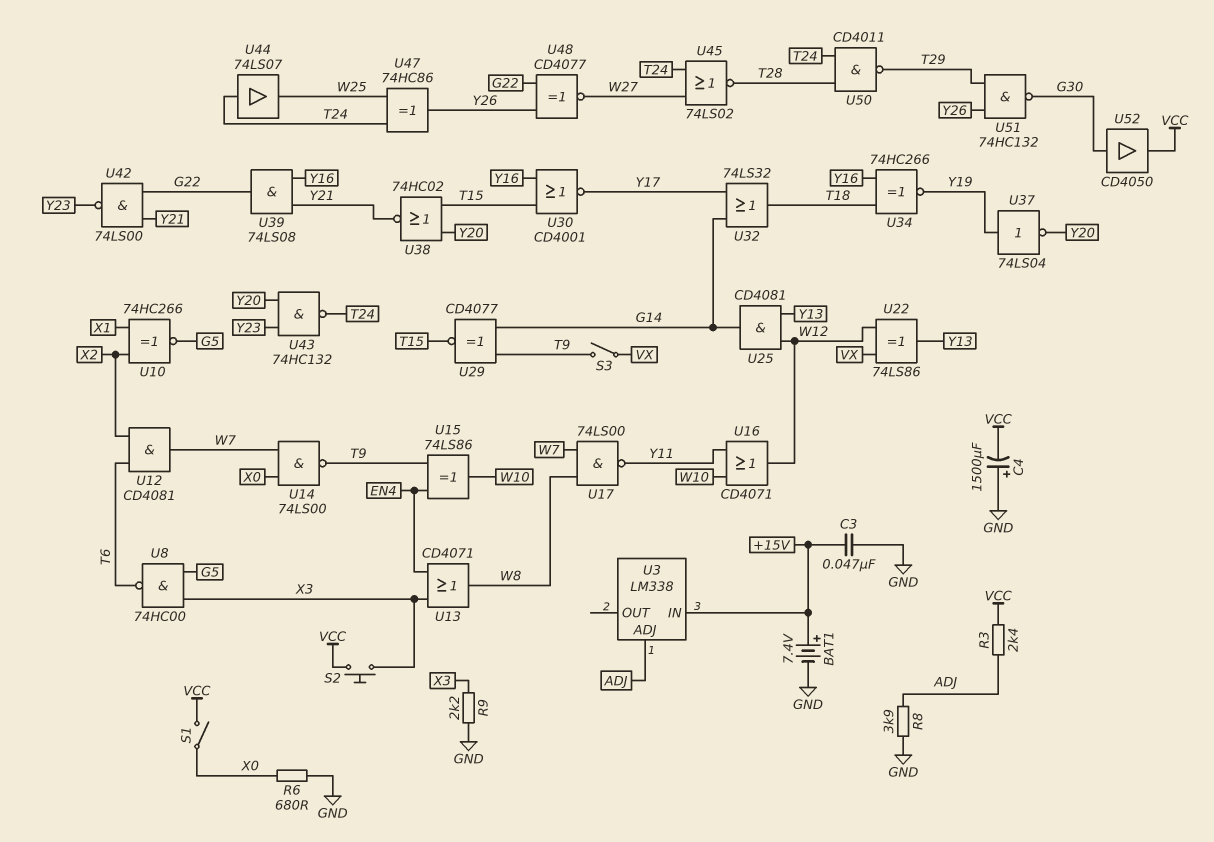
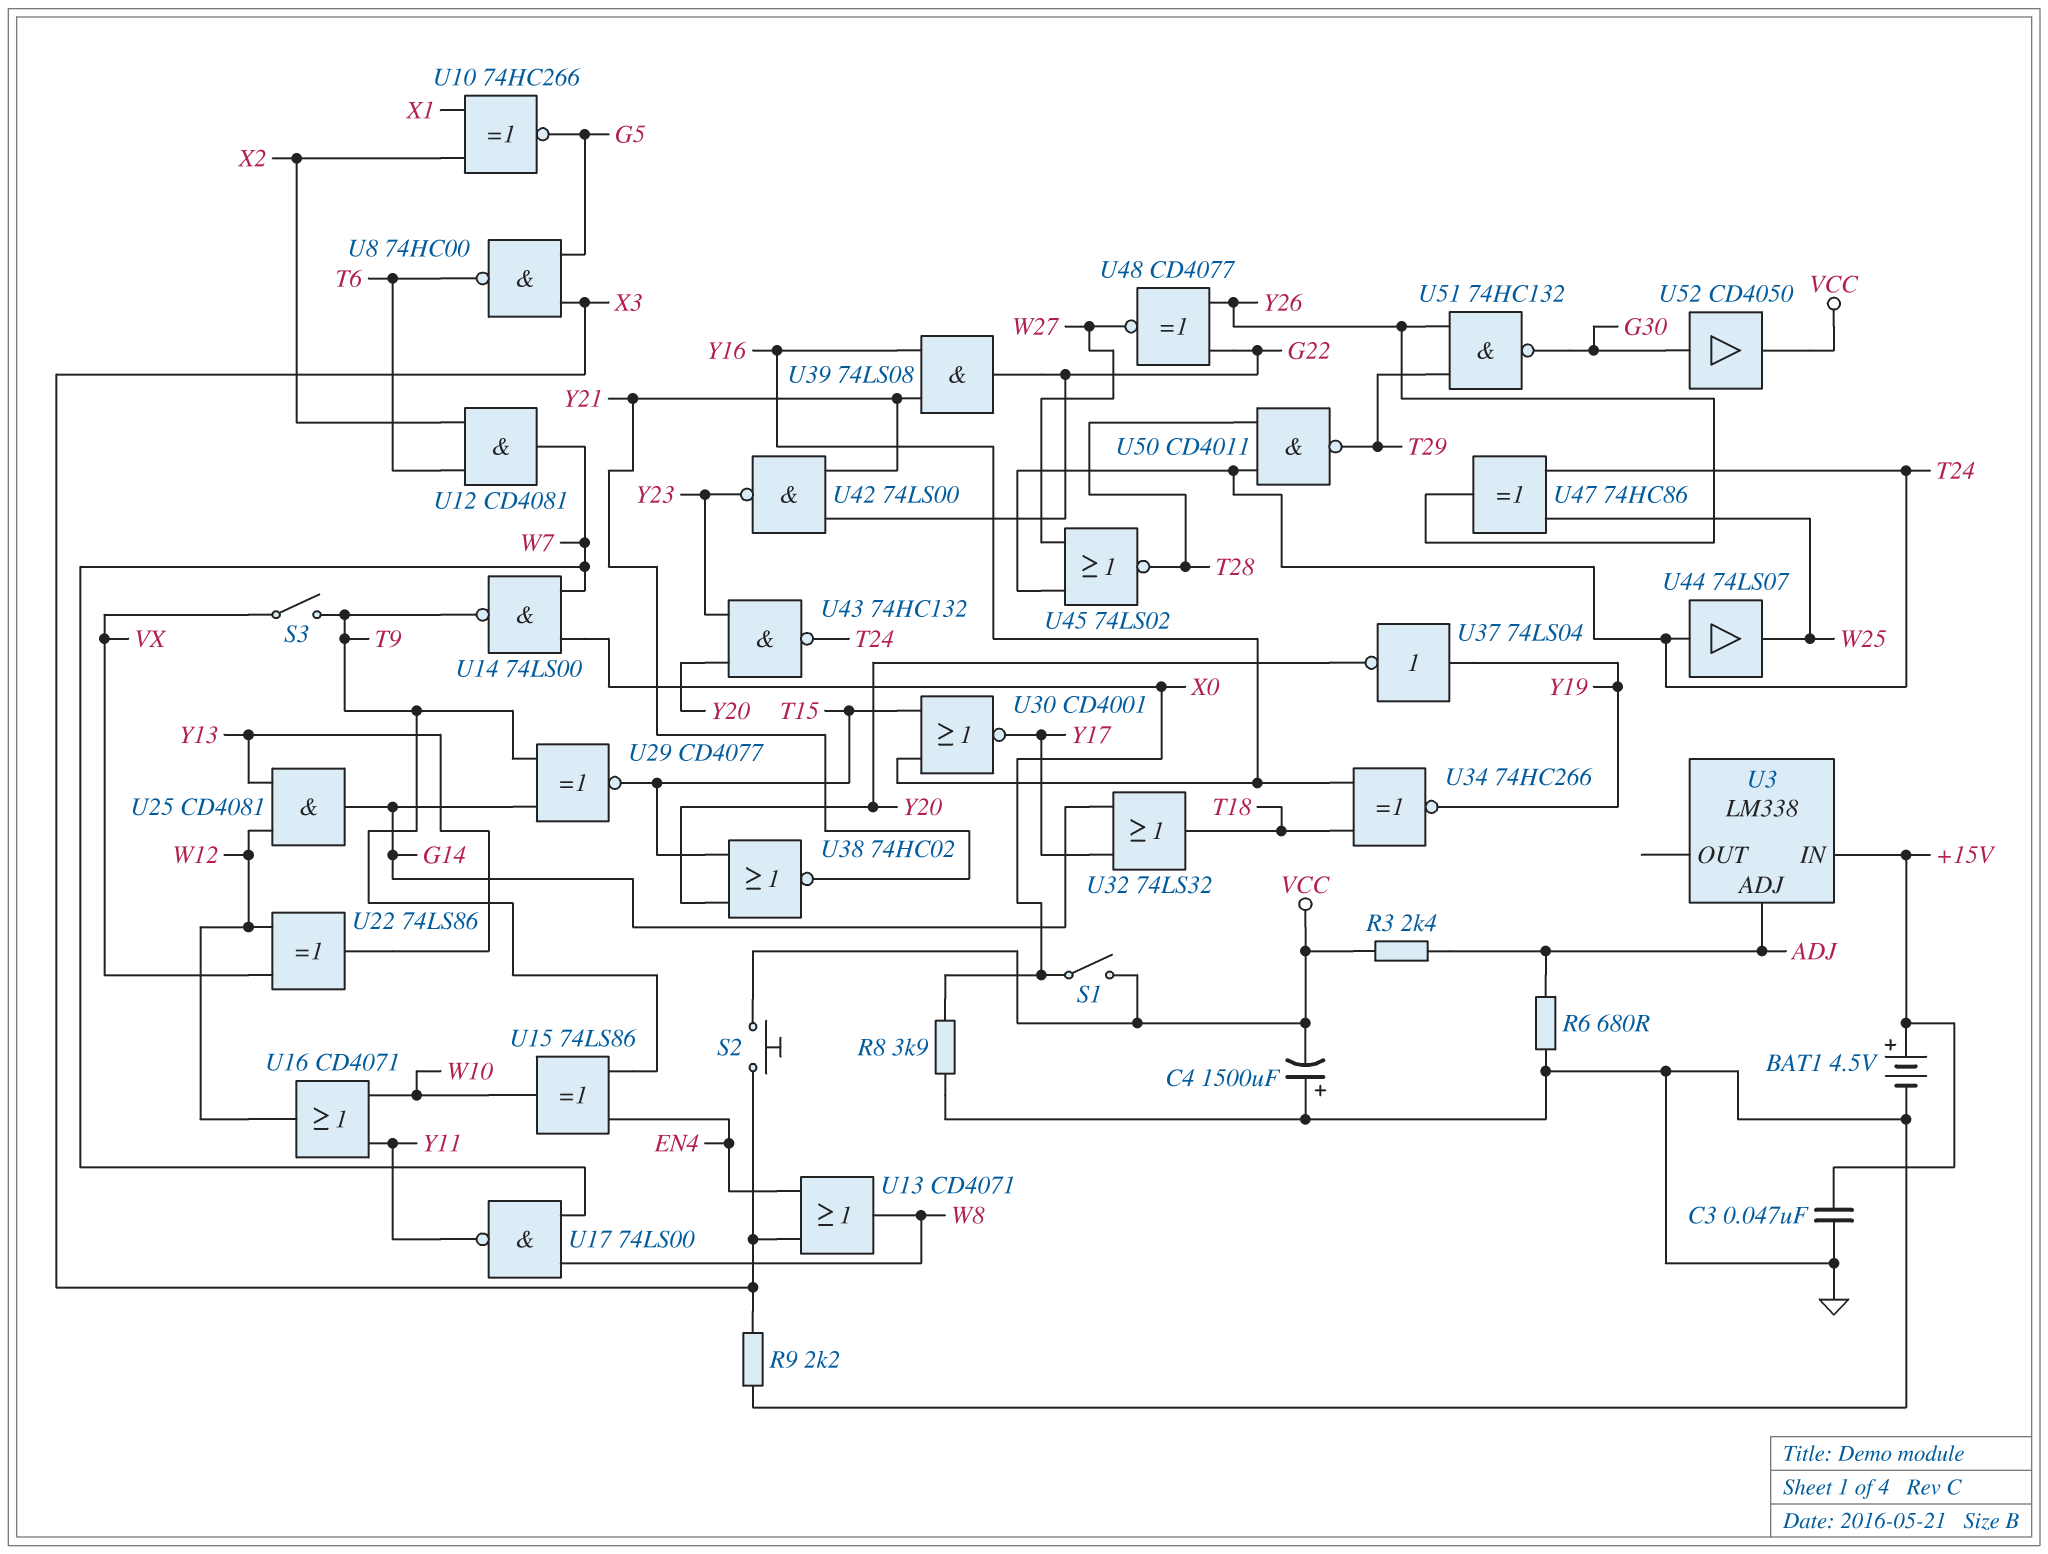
BAT1: 7.4V (plus +15V, minus GND) -> 4.5V (plus +15V, minus GND)
R6: 680 (GND, X0) -> 680 (ADJ, GND)
R8: 3.9k (ADJ, GND) -> 3.9k (GND, X0)

